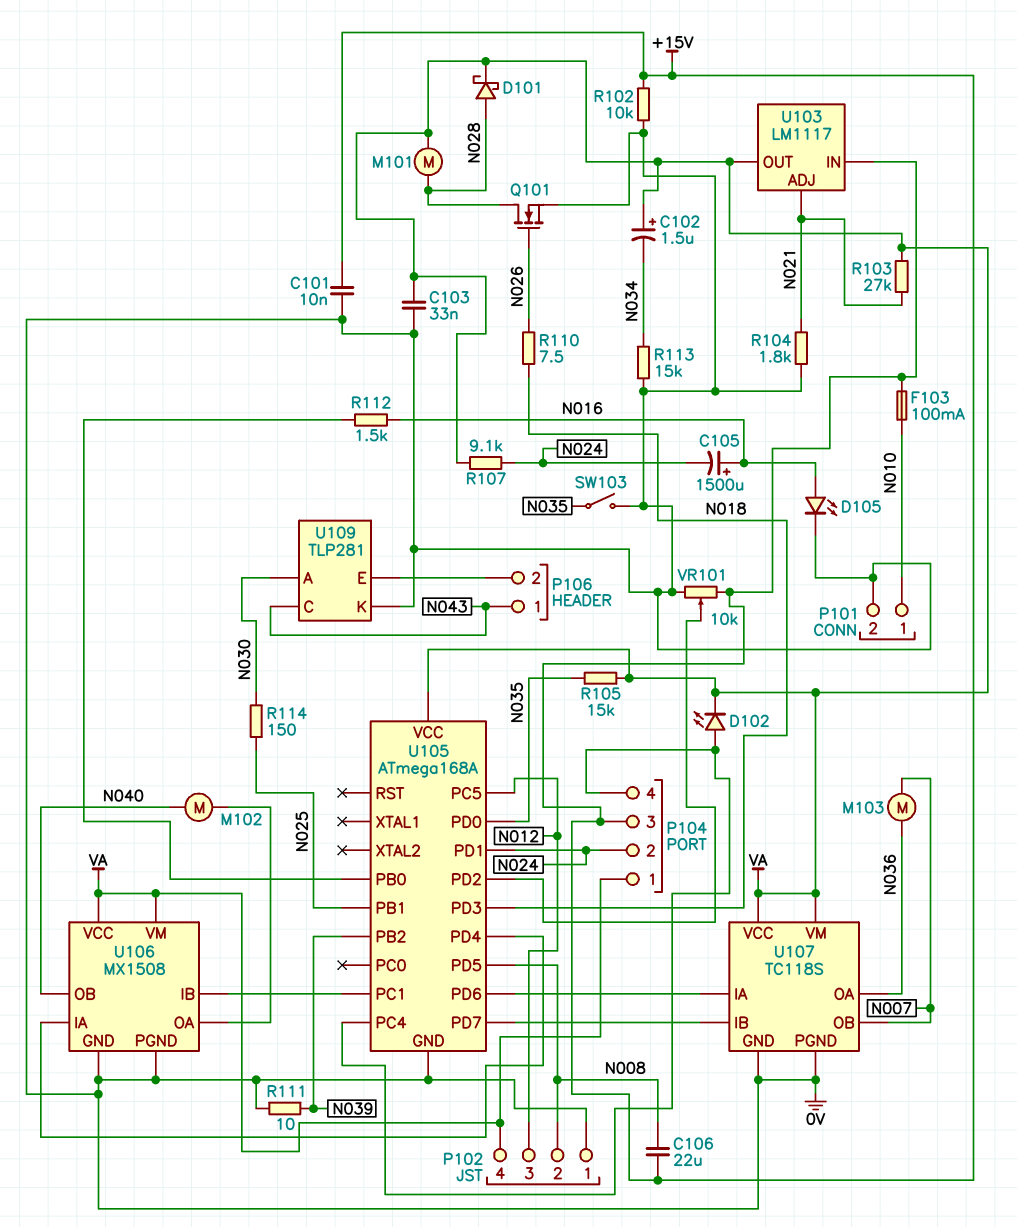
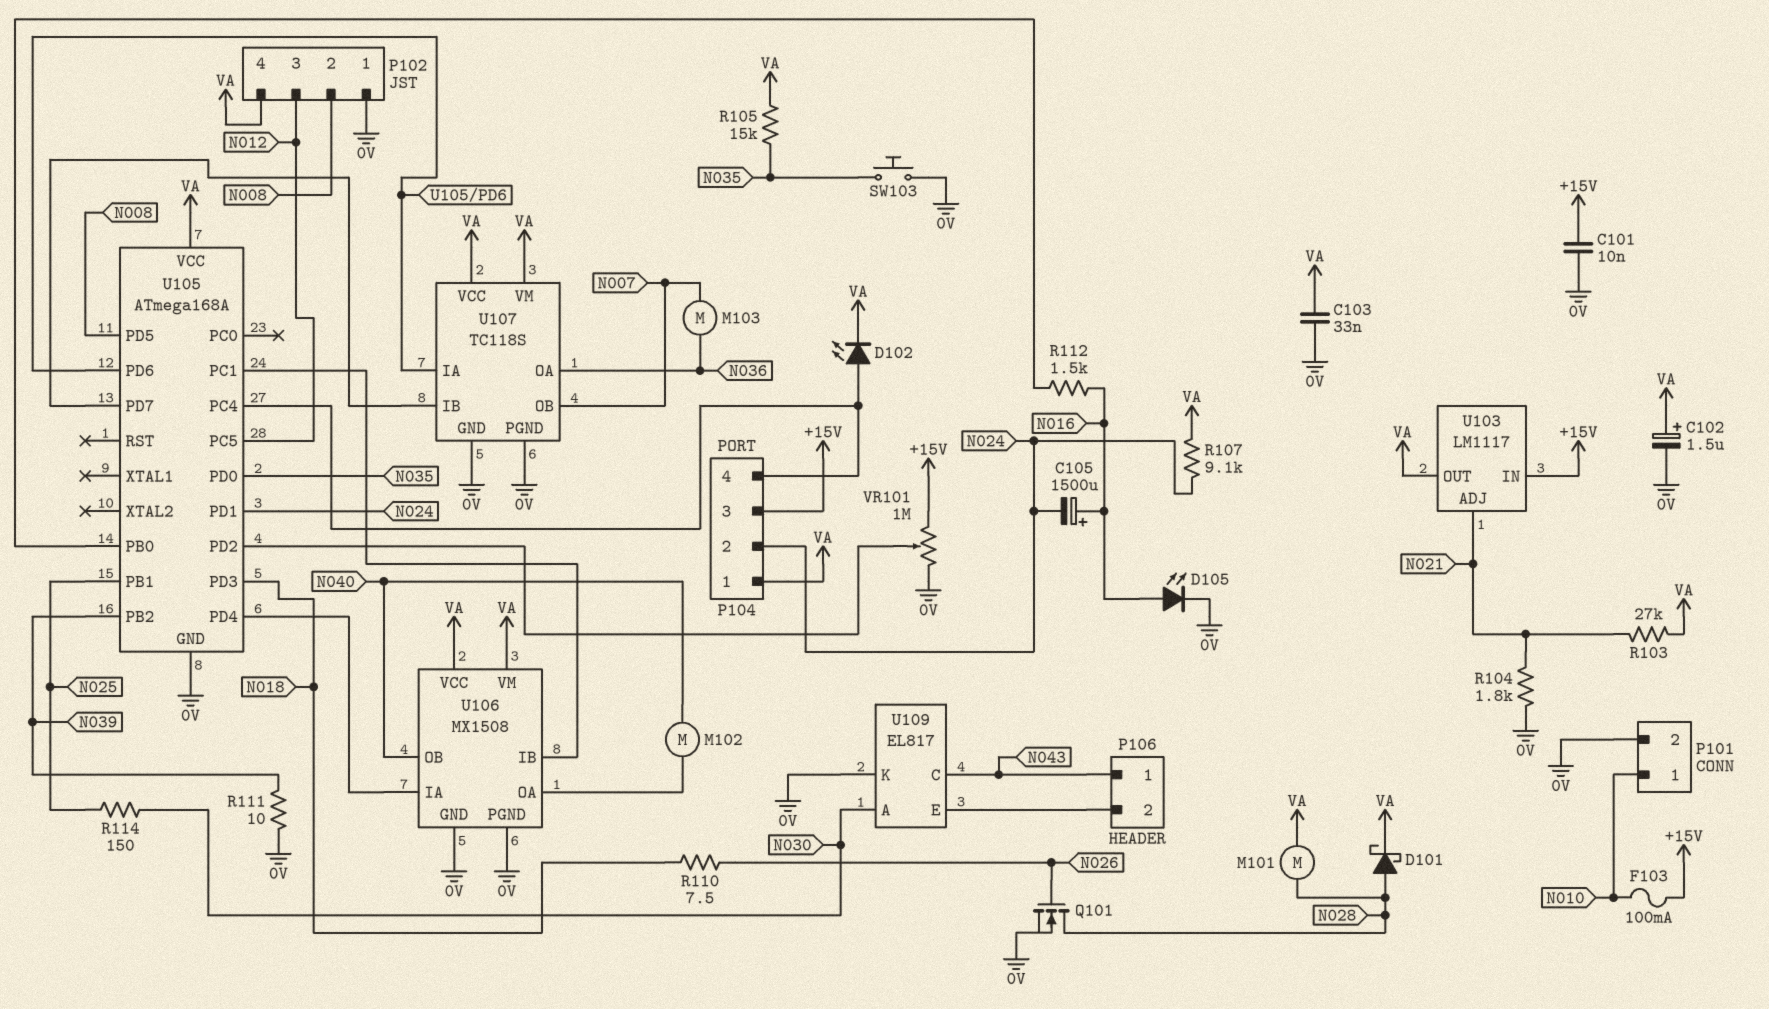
C102: 1.5uF (plus VA, minus N034) -> 1.5uF (plus VA, minus 0V)
C106: 22uF (+15V, N008) -> none
R102: 10k (+15V, 0V) -> none
R113: 15k (0V, N034) -> none
SW103: switch (0V, N035) -> button (0V, N035)
U109: TLP281 -> EL817
VR101: 10k (+15V, 0V, wiper U105/PD2) -> 1M (+15V, 0V, wiper U105/PD2)

